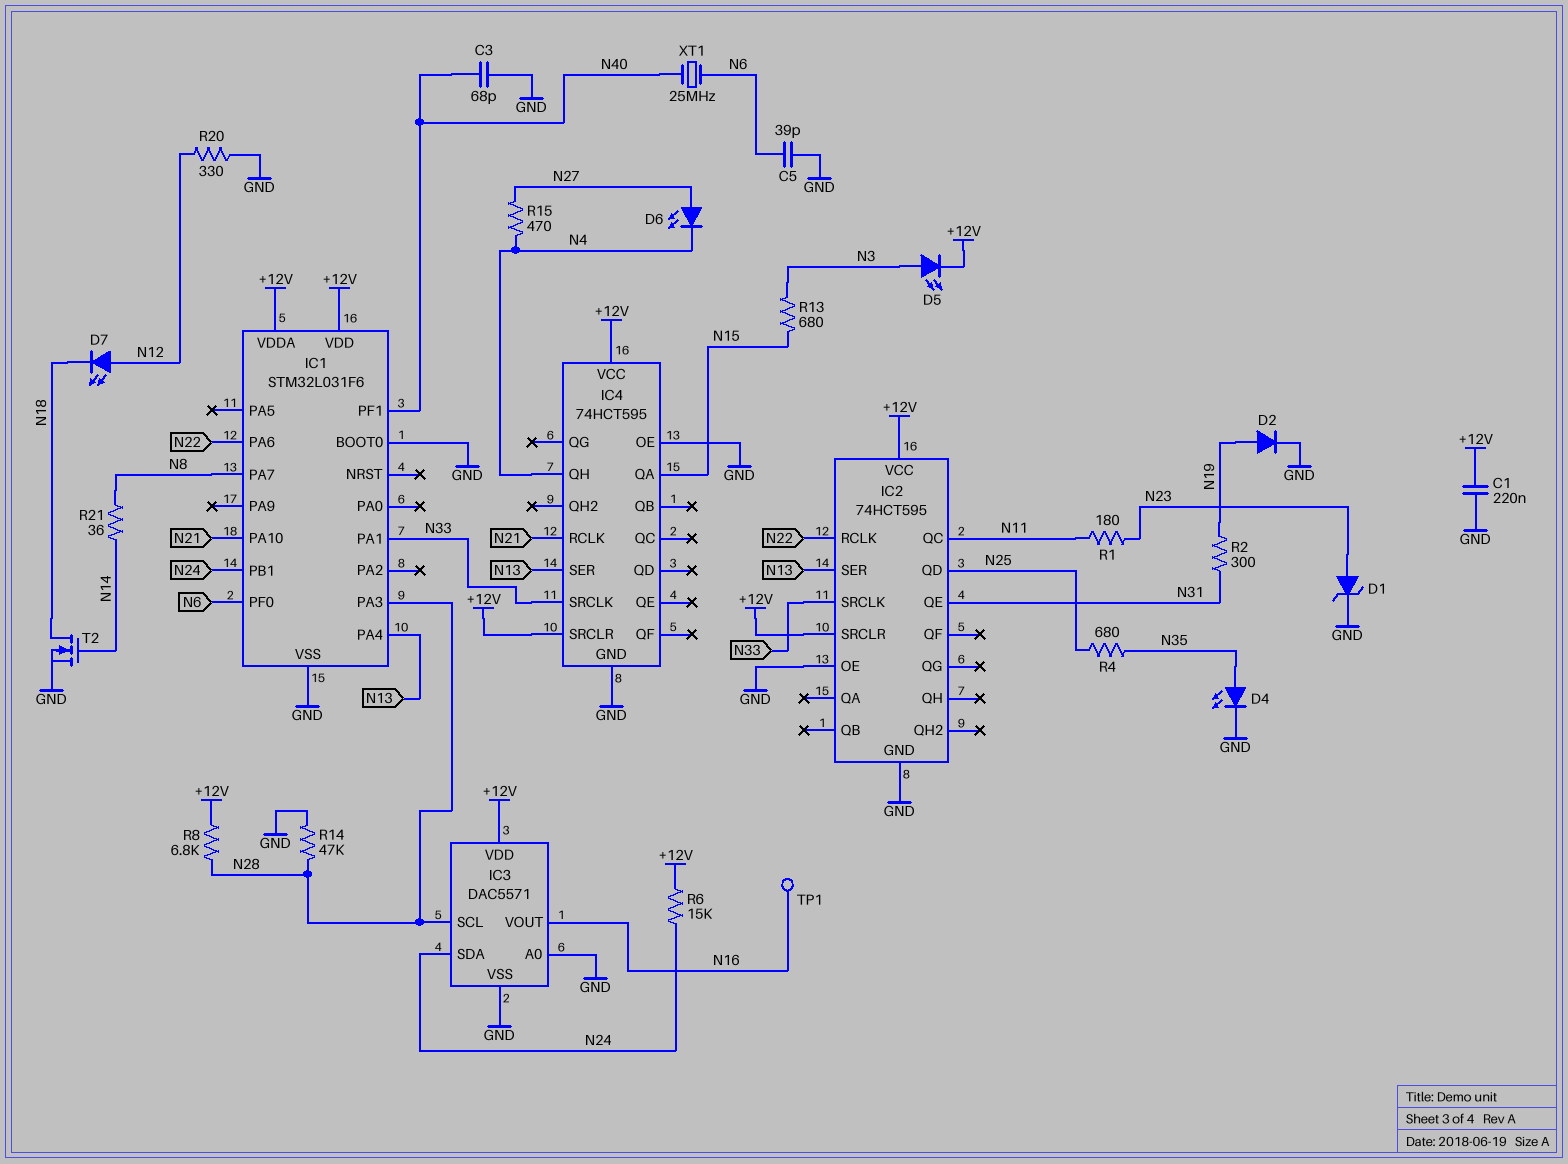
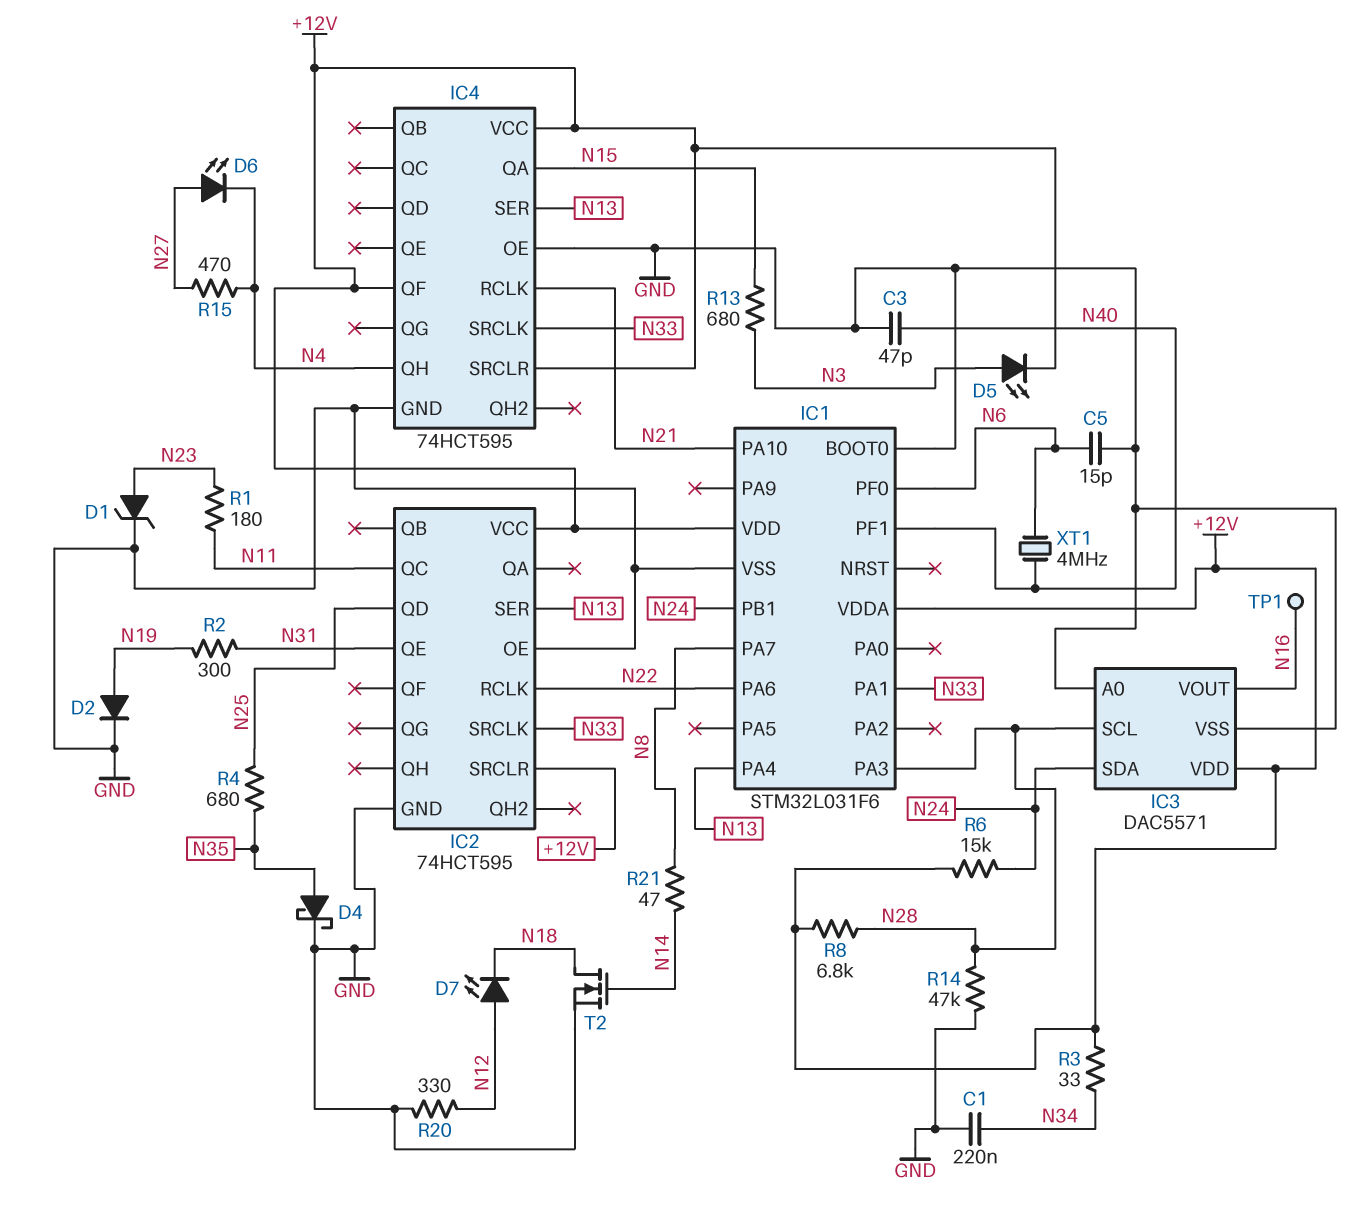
C1: 220nF (+12V, GND) -> 220nF (GND, N34)
C3: 68pF (GND, N40) -> 47pF (GND, N40)
C5: 39pF (GND, N6) -> 15pF (GND, N6)
D4: LED (A N35, K GND) -> schottky (A N35, K GND)
IC4 pin QF: none -> +12V
R3: none -> 33 (+12V, N34)
R21: 36 (N8, N14) -> 47 (N8, N14)
XT1: 25MHz (N6, N40) -> 4MHz (N6, N40)

